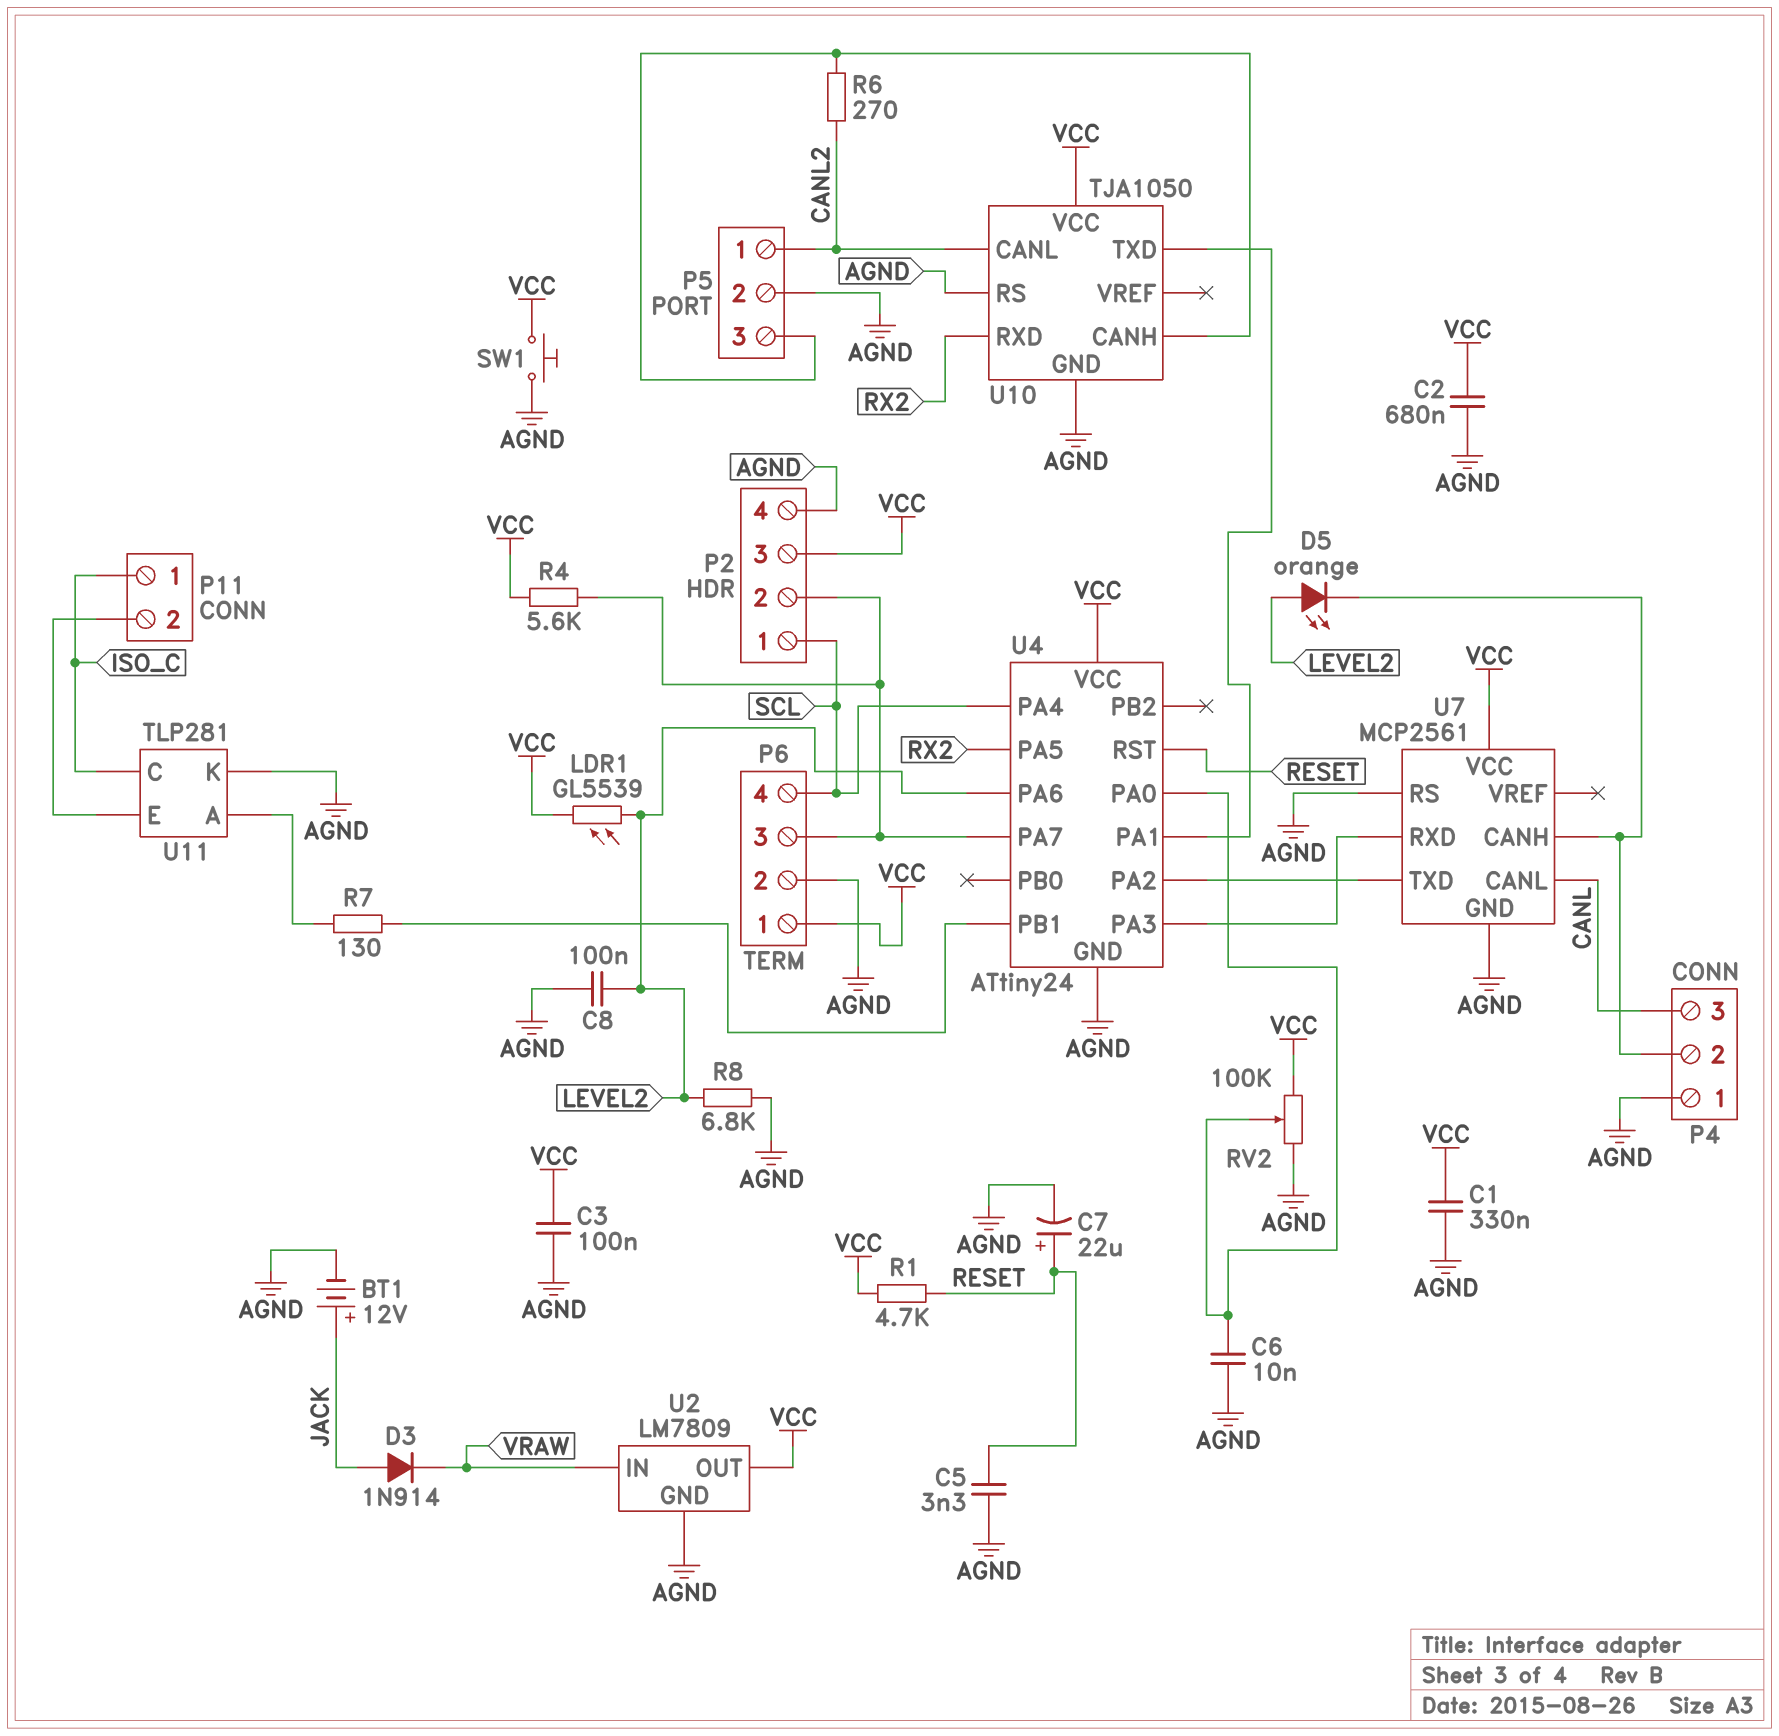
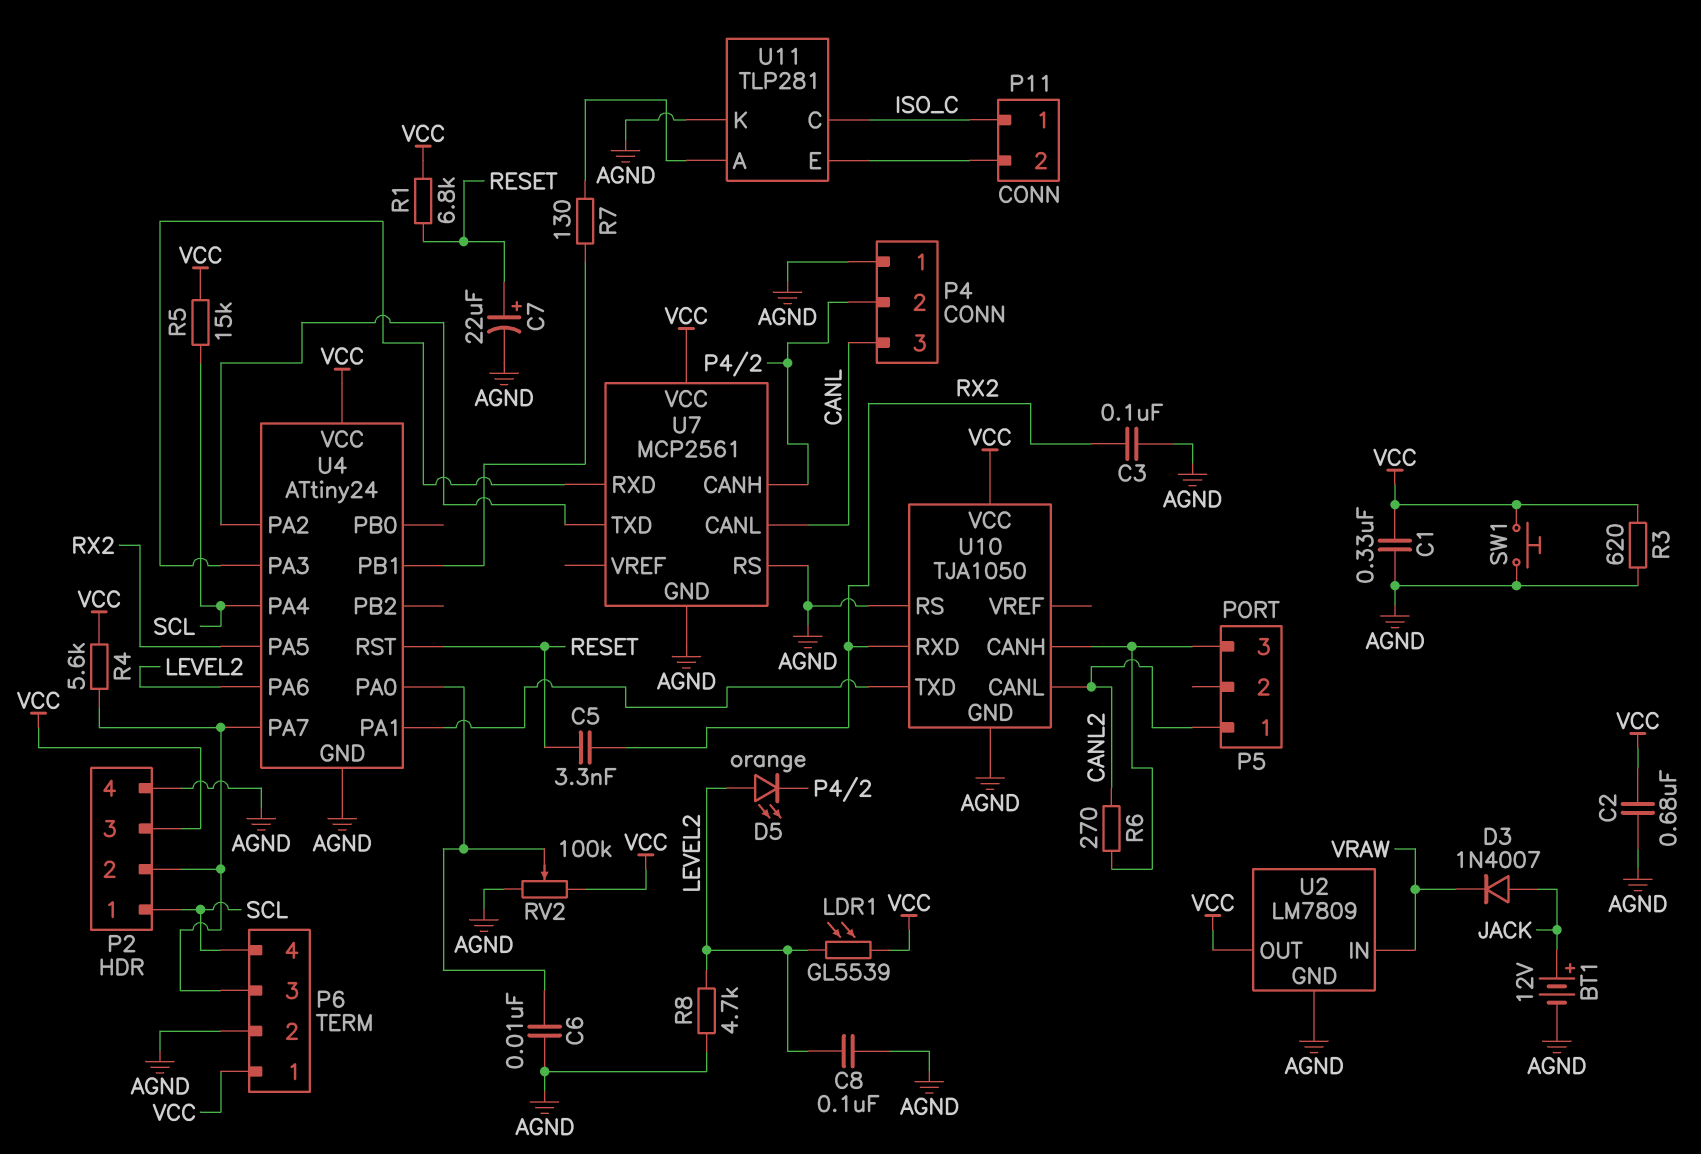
C3: 100nF (AGND, VCC) -> 100nF (AGND, RX2)
C5: 3.3nF (AGND, RESET) -> 3.3nF (RESET, RX2)
D3: diode 1N914 (A JACK, K VRAW) -> diode 1N4007 (A JACK, K VRAW)
P5 pin 2: AGND -> none
R1: 4.7k (RESET, VCC) -> 6.8k (RESET, VCC)
R3: none -> 620 (AGND, VCC)
R5: none -> 15k (SCL, VCC)
R8: 6.8k (AGND, LEVEL2) -> 4.7k (AGND, LEVEL2)

